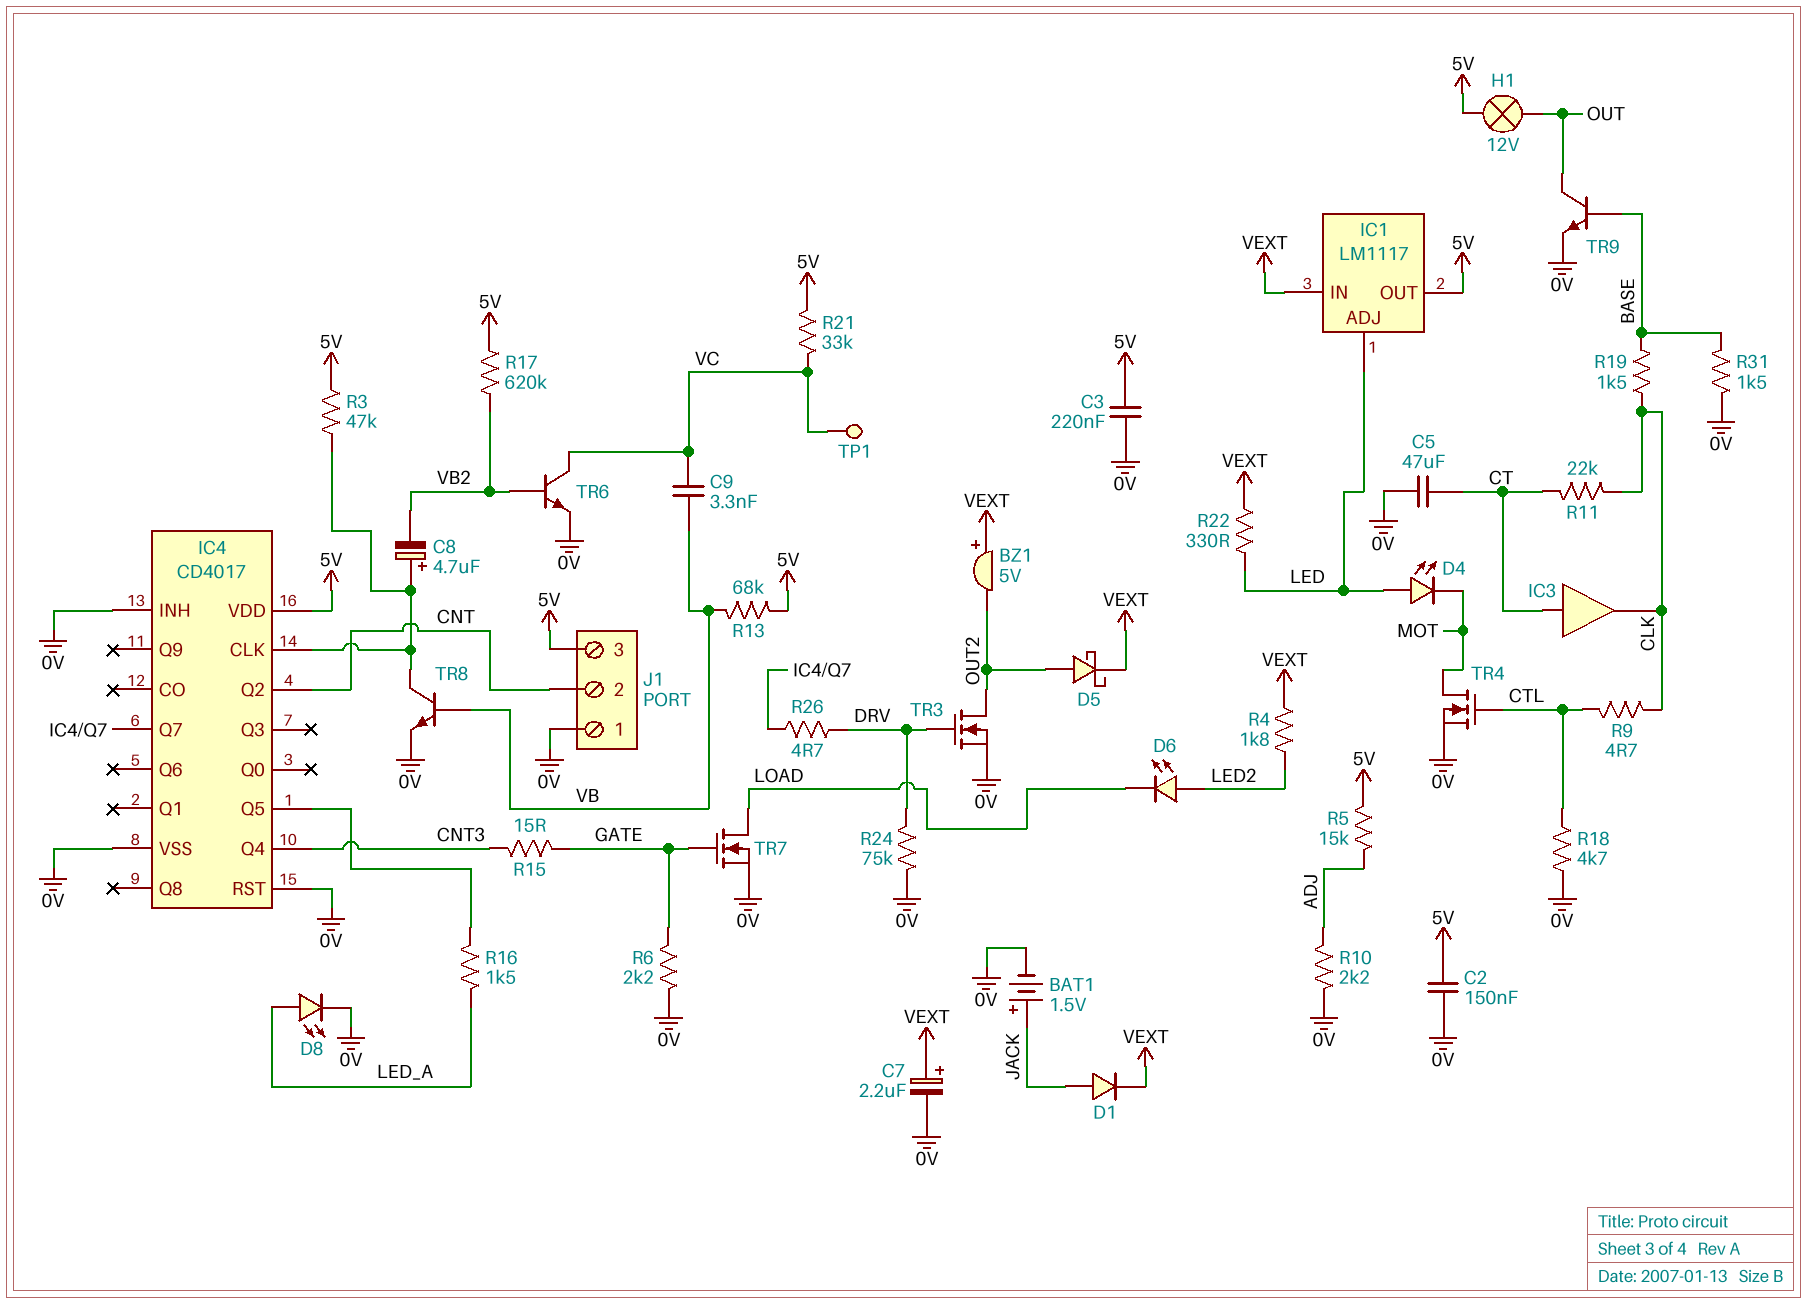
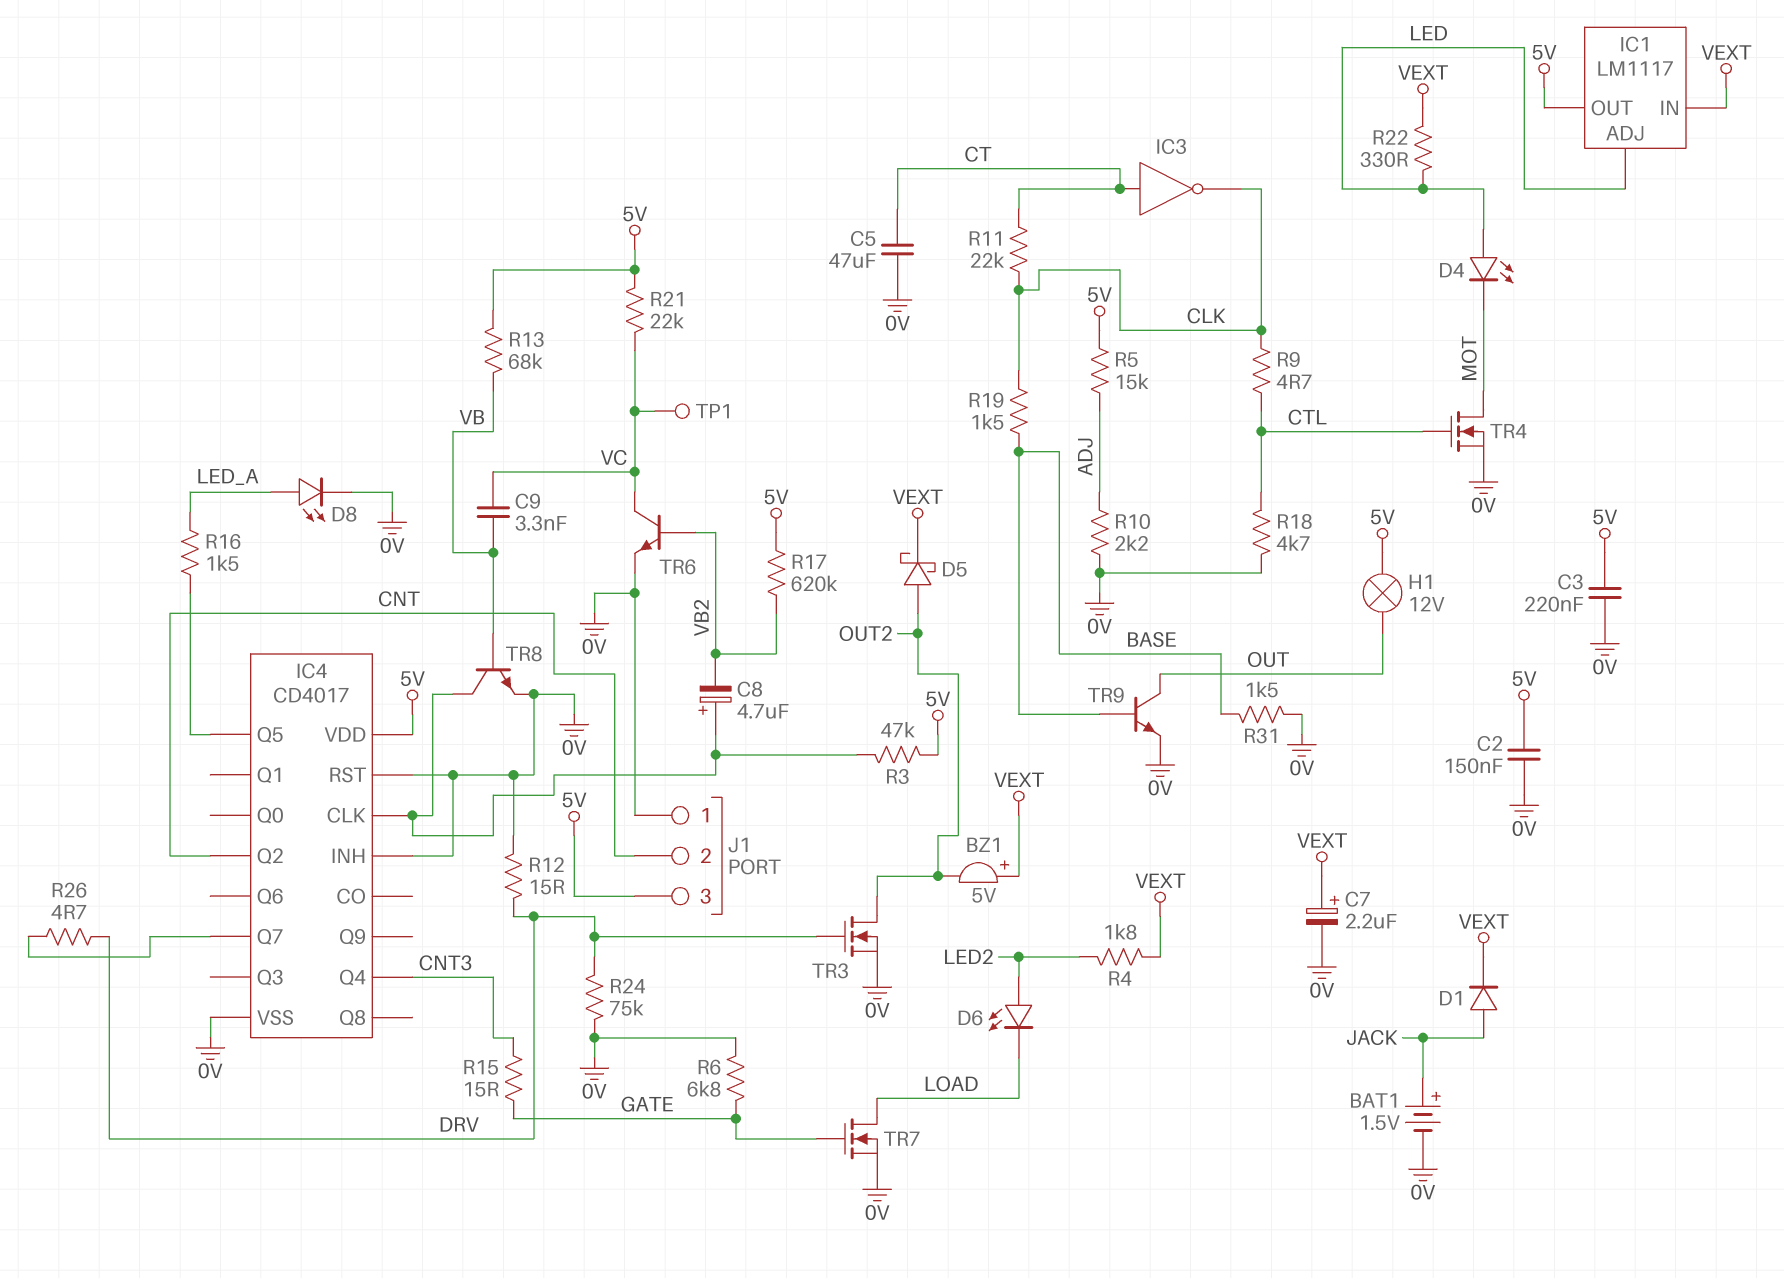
IC3: buffer (in CT, out CLK) -> NOT (in CT, out CLK)
R6: 2.2k (0V, GATE) -> 6.8k (0V, GATE)
R12: none -> 15 (0V, DRV)
R21: 33k (5V, VC) -> 22k (5V, VC)

